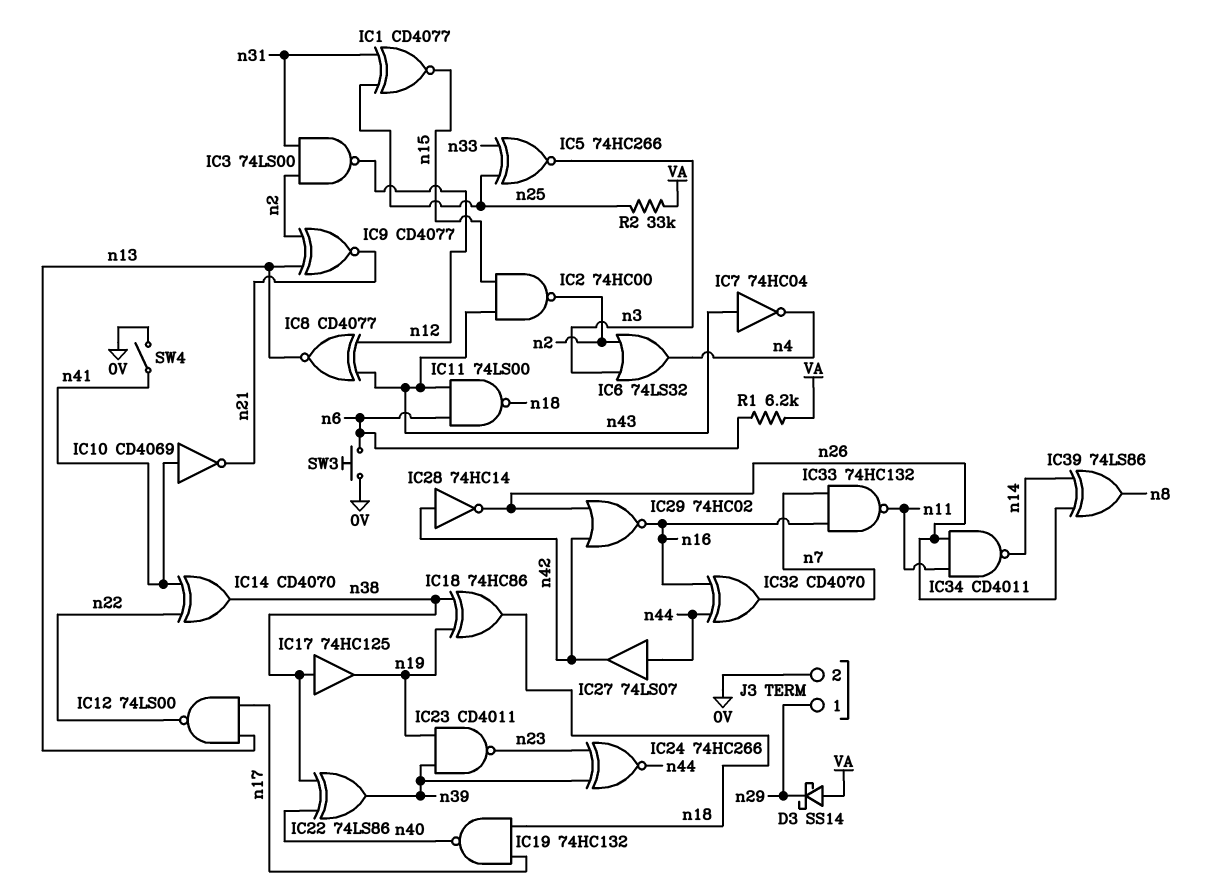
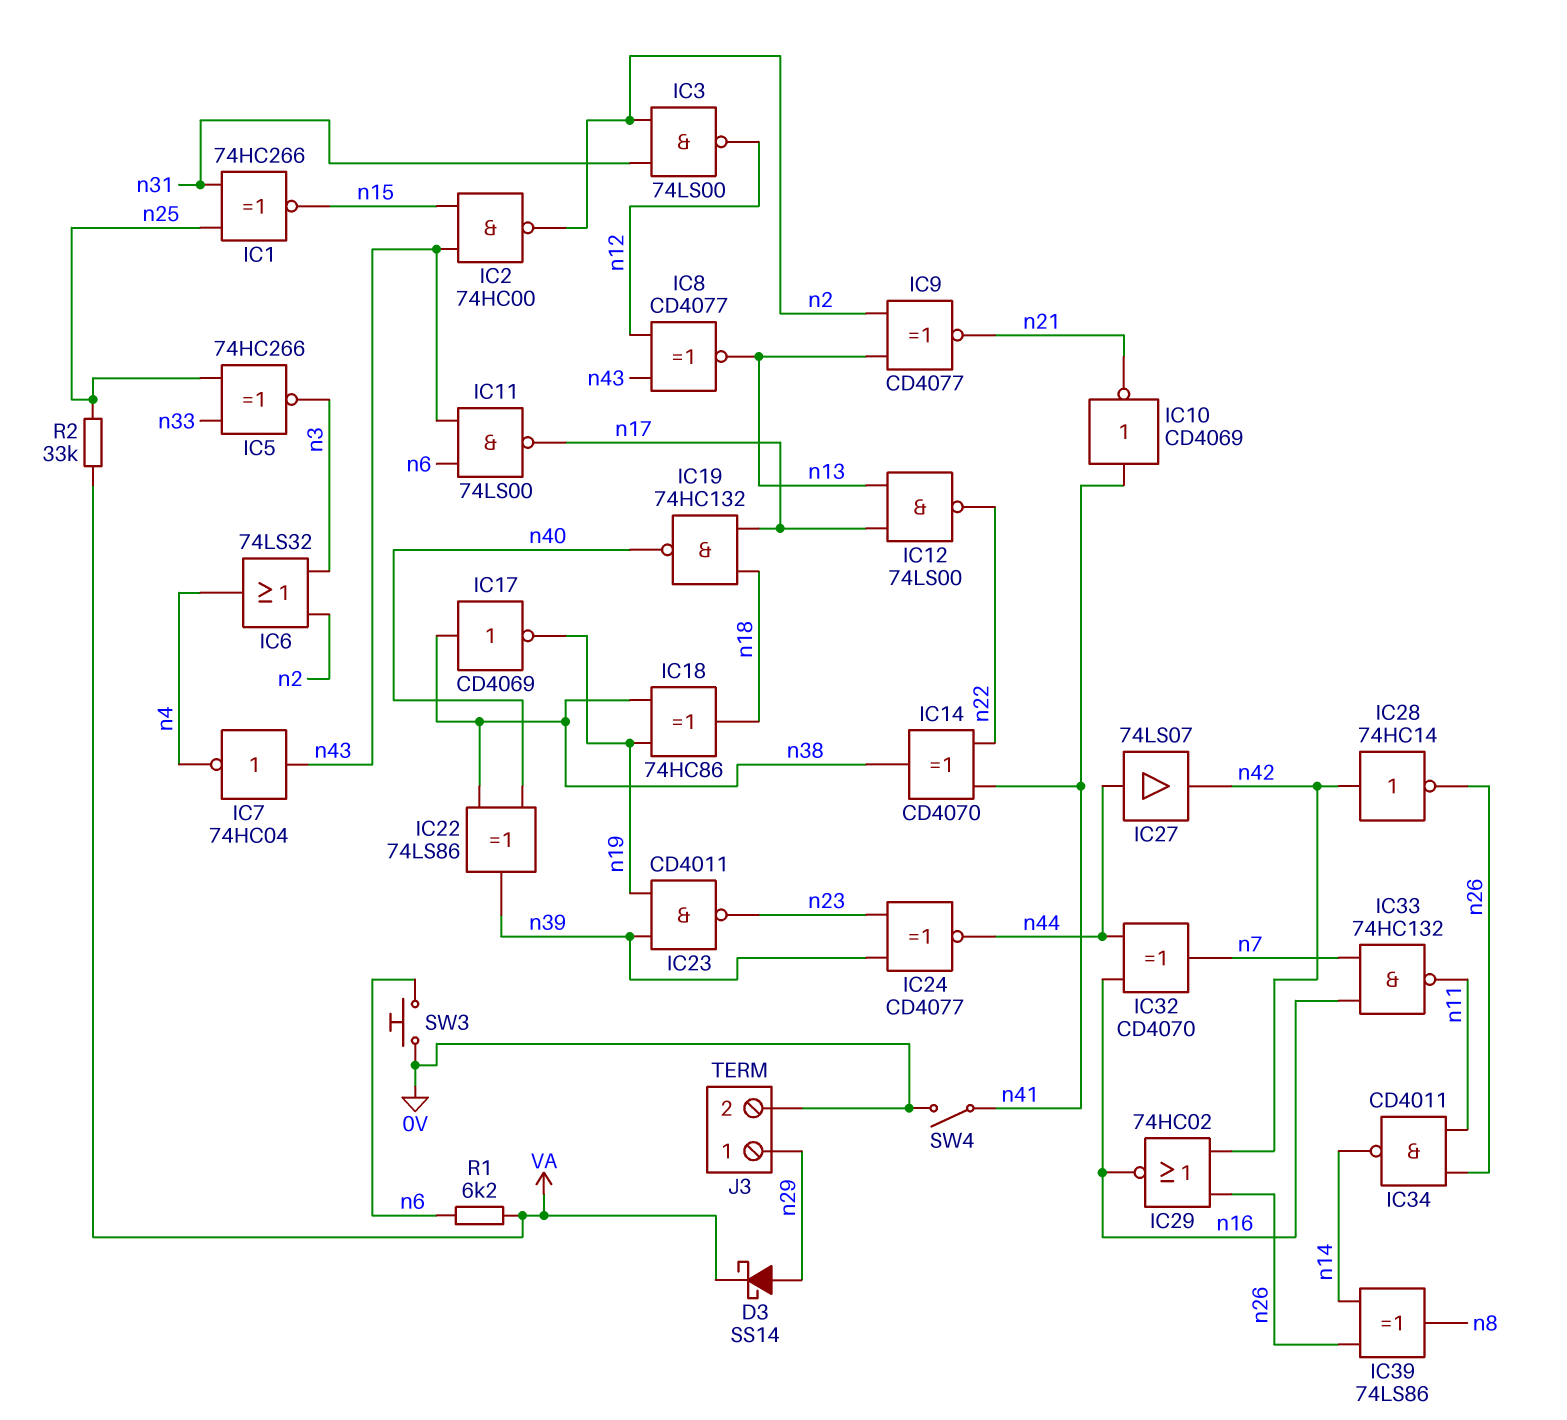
D3: schottky SS14 (A VA, K n29) -> schottky SS14 (A n29, K VA)
IC1: XNOR CD4077 (in n25, in n31, out n15) -> XNOR 74HC266 (in n25, in n31, out n15)
IC11: NAND 74LS00 (in n6, in n43, out n18) -> NAND 74LS00 (in n6, in n43, out n17)
IC17: buffer 74HC125 (in n38, out n19) -> NOT CD4069 (in n38, out n19)
IC24: XNOR 74HC266 (in n23, in n39, out n44) -> XNOR CD4077 (in n23, in n39, out n44)

